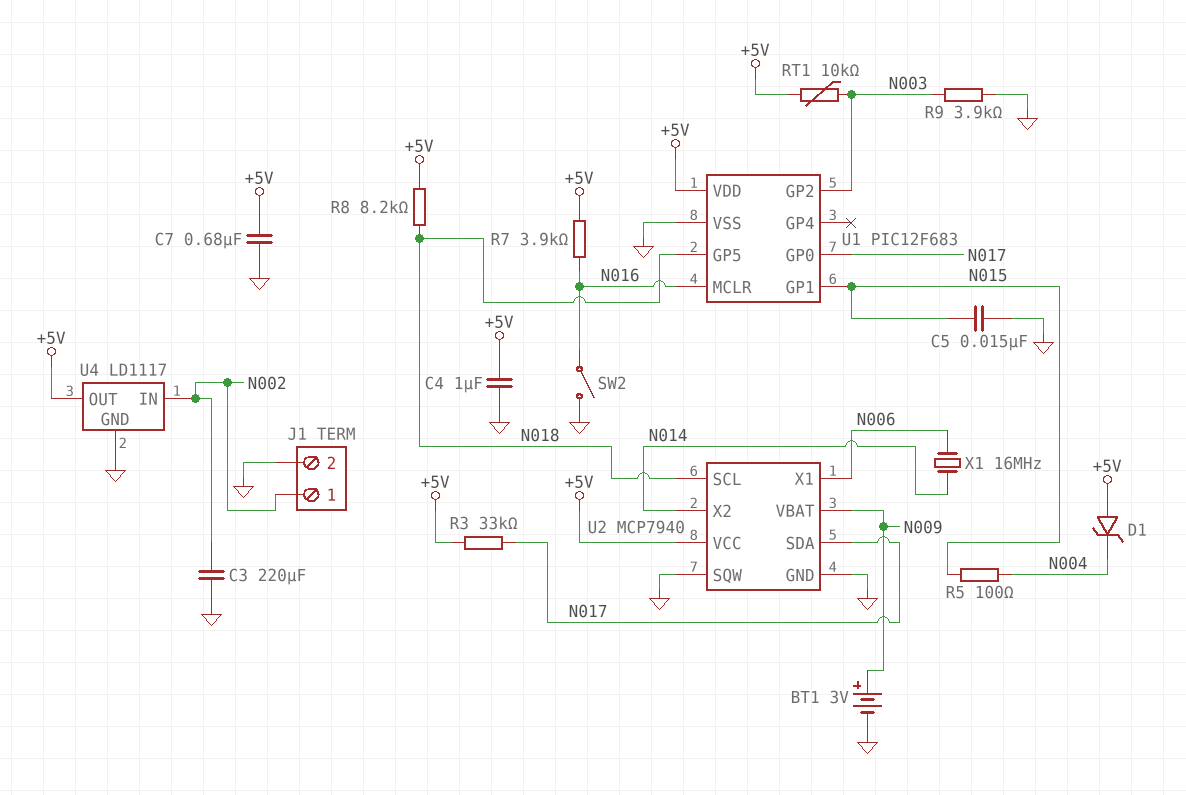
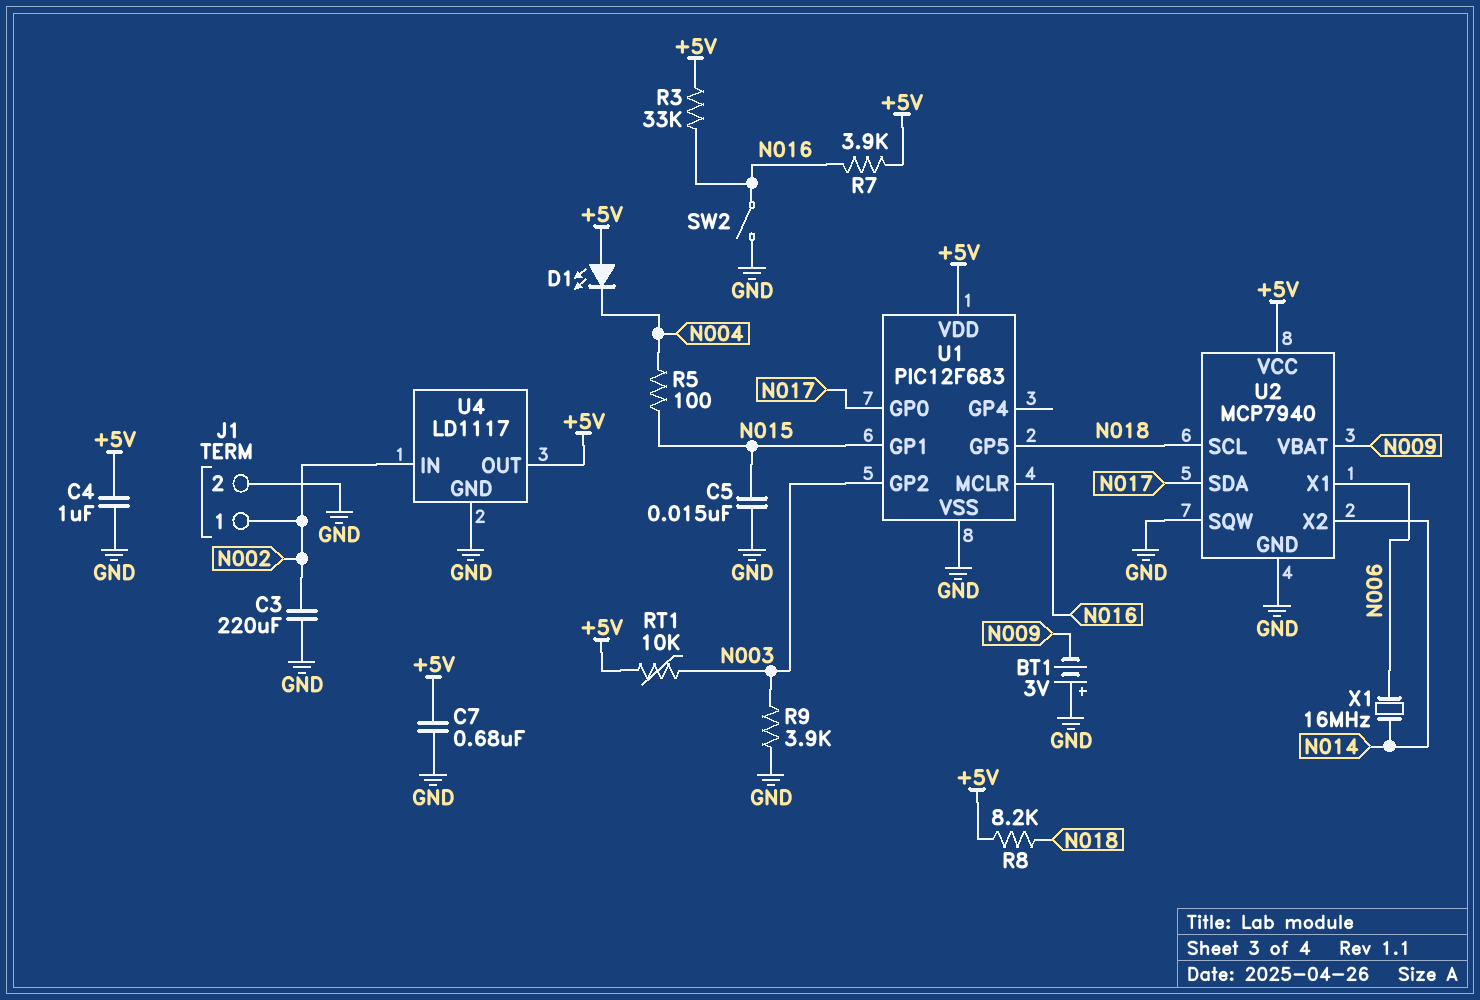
BT1: 3V (plus N009, minus GND) -> 3V (plus GND, minus N009)
D1: zener (A +5V, K N004) -> LED (A +5V, K N004)
R3: 33k (+5V, N017) -> 33k (+5V, N016)

